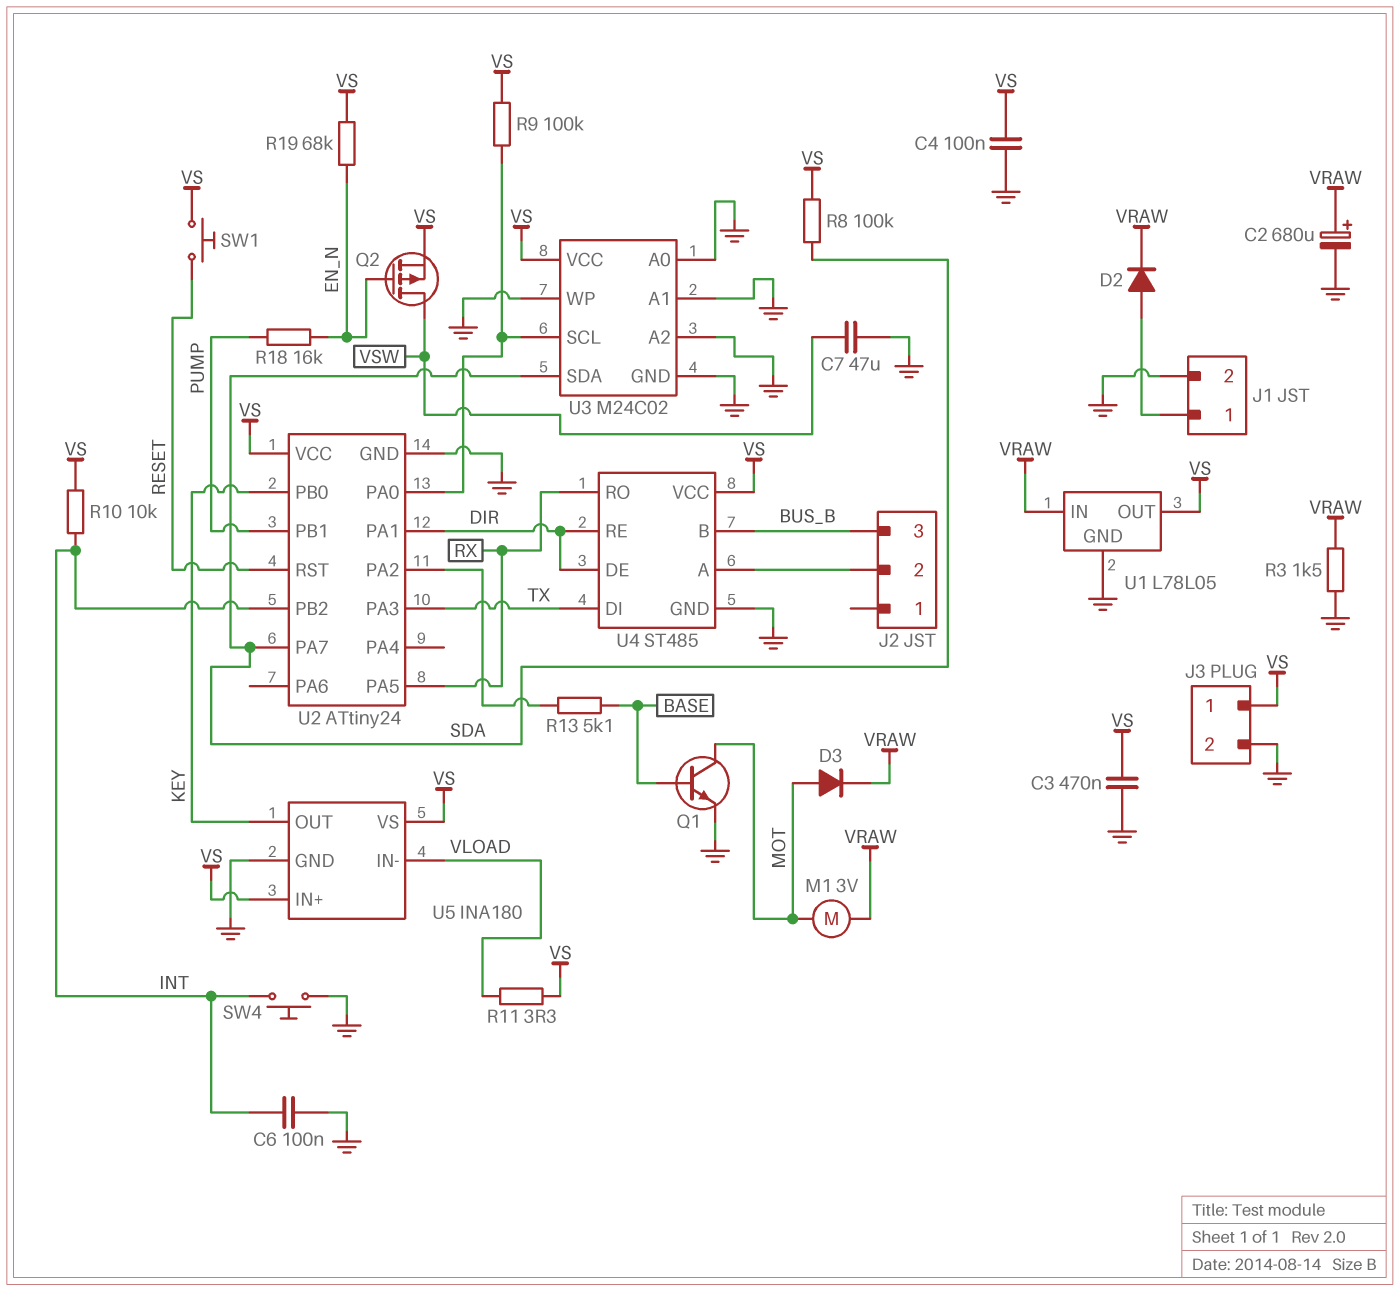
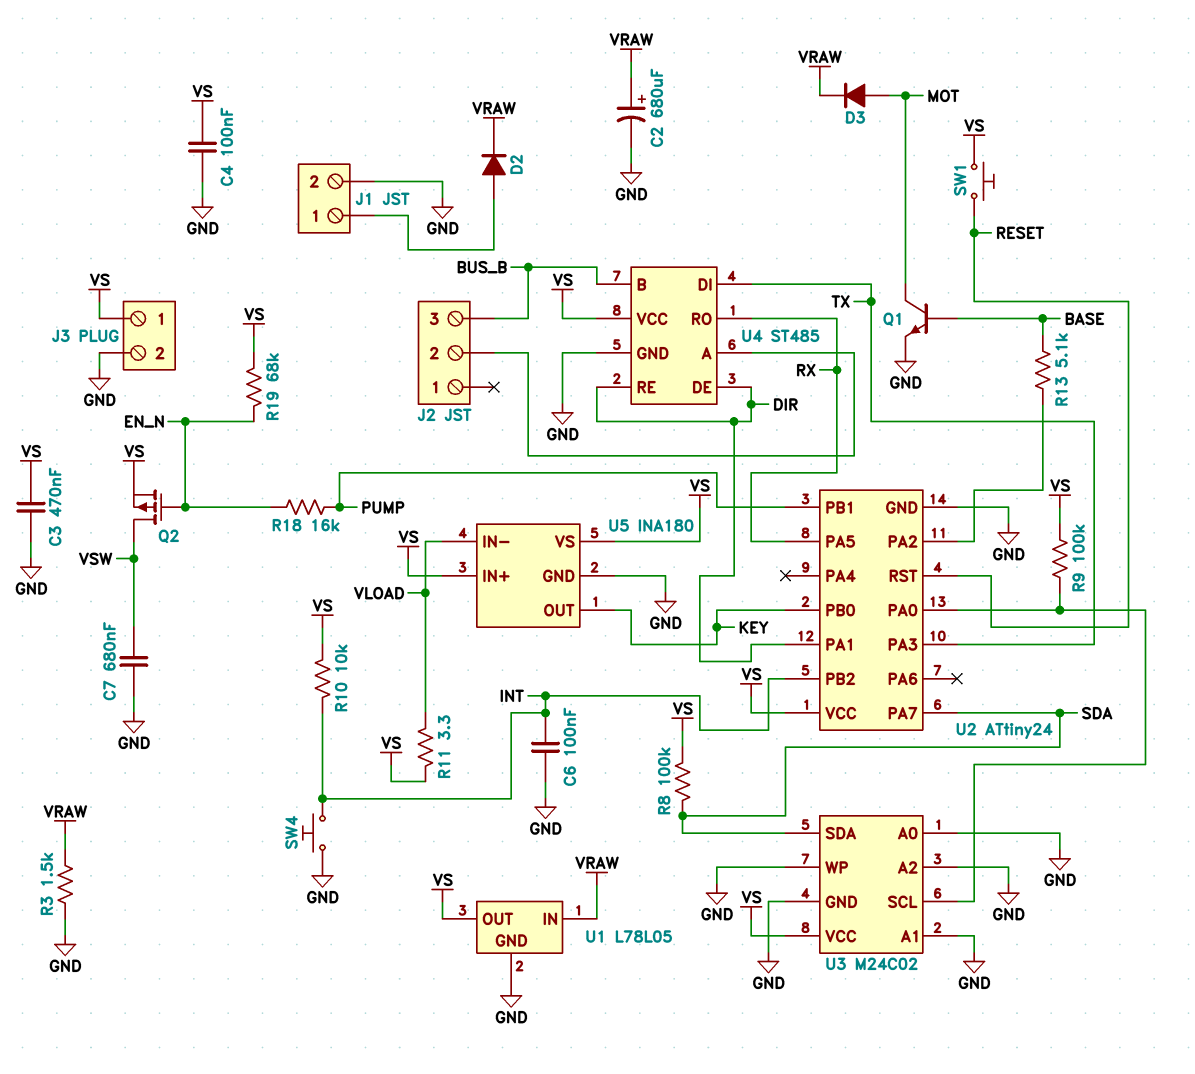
C7: 47uF (GND, VSW) -> 680nF (GND, VSW)
M1: motor 3V (MOT, VRAW) -> none

